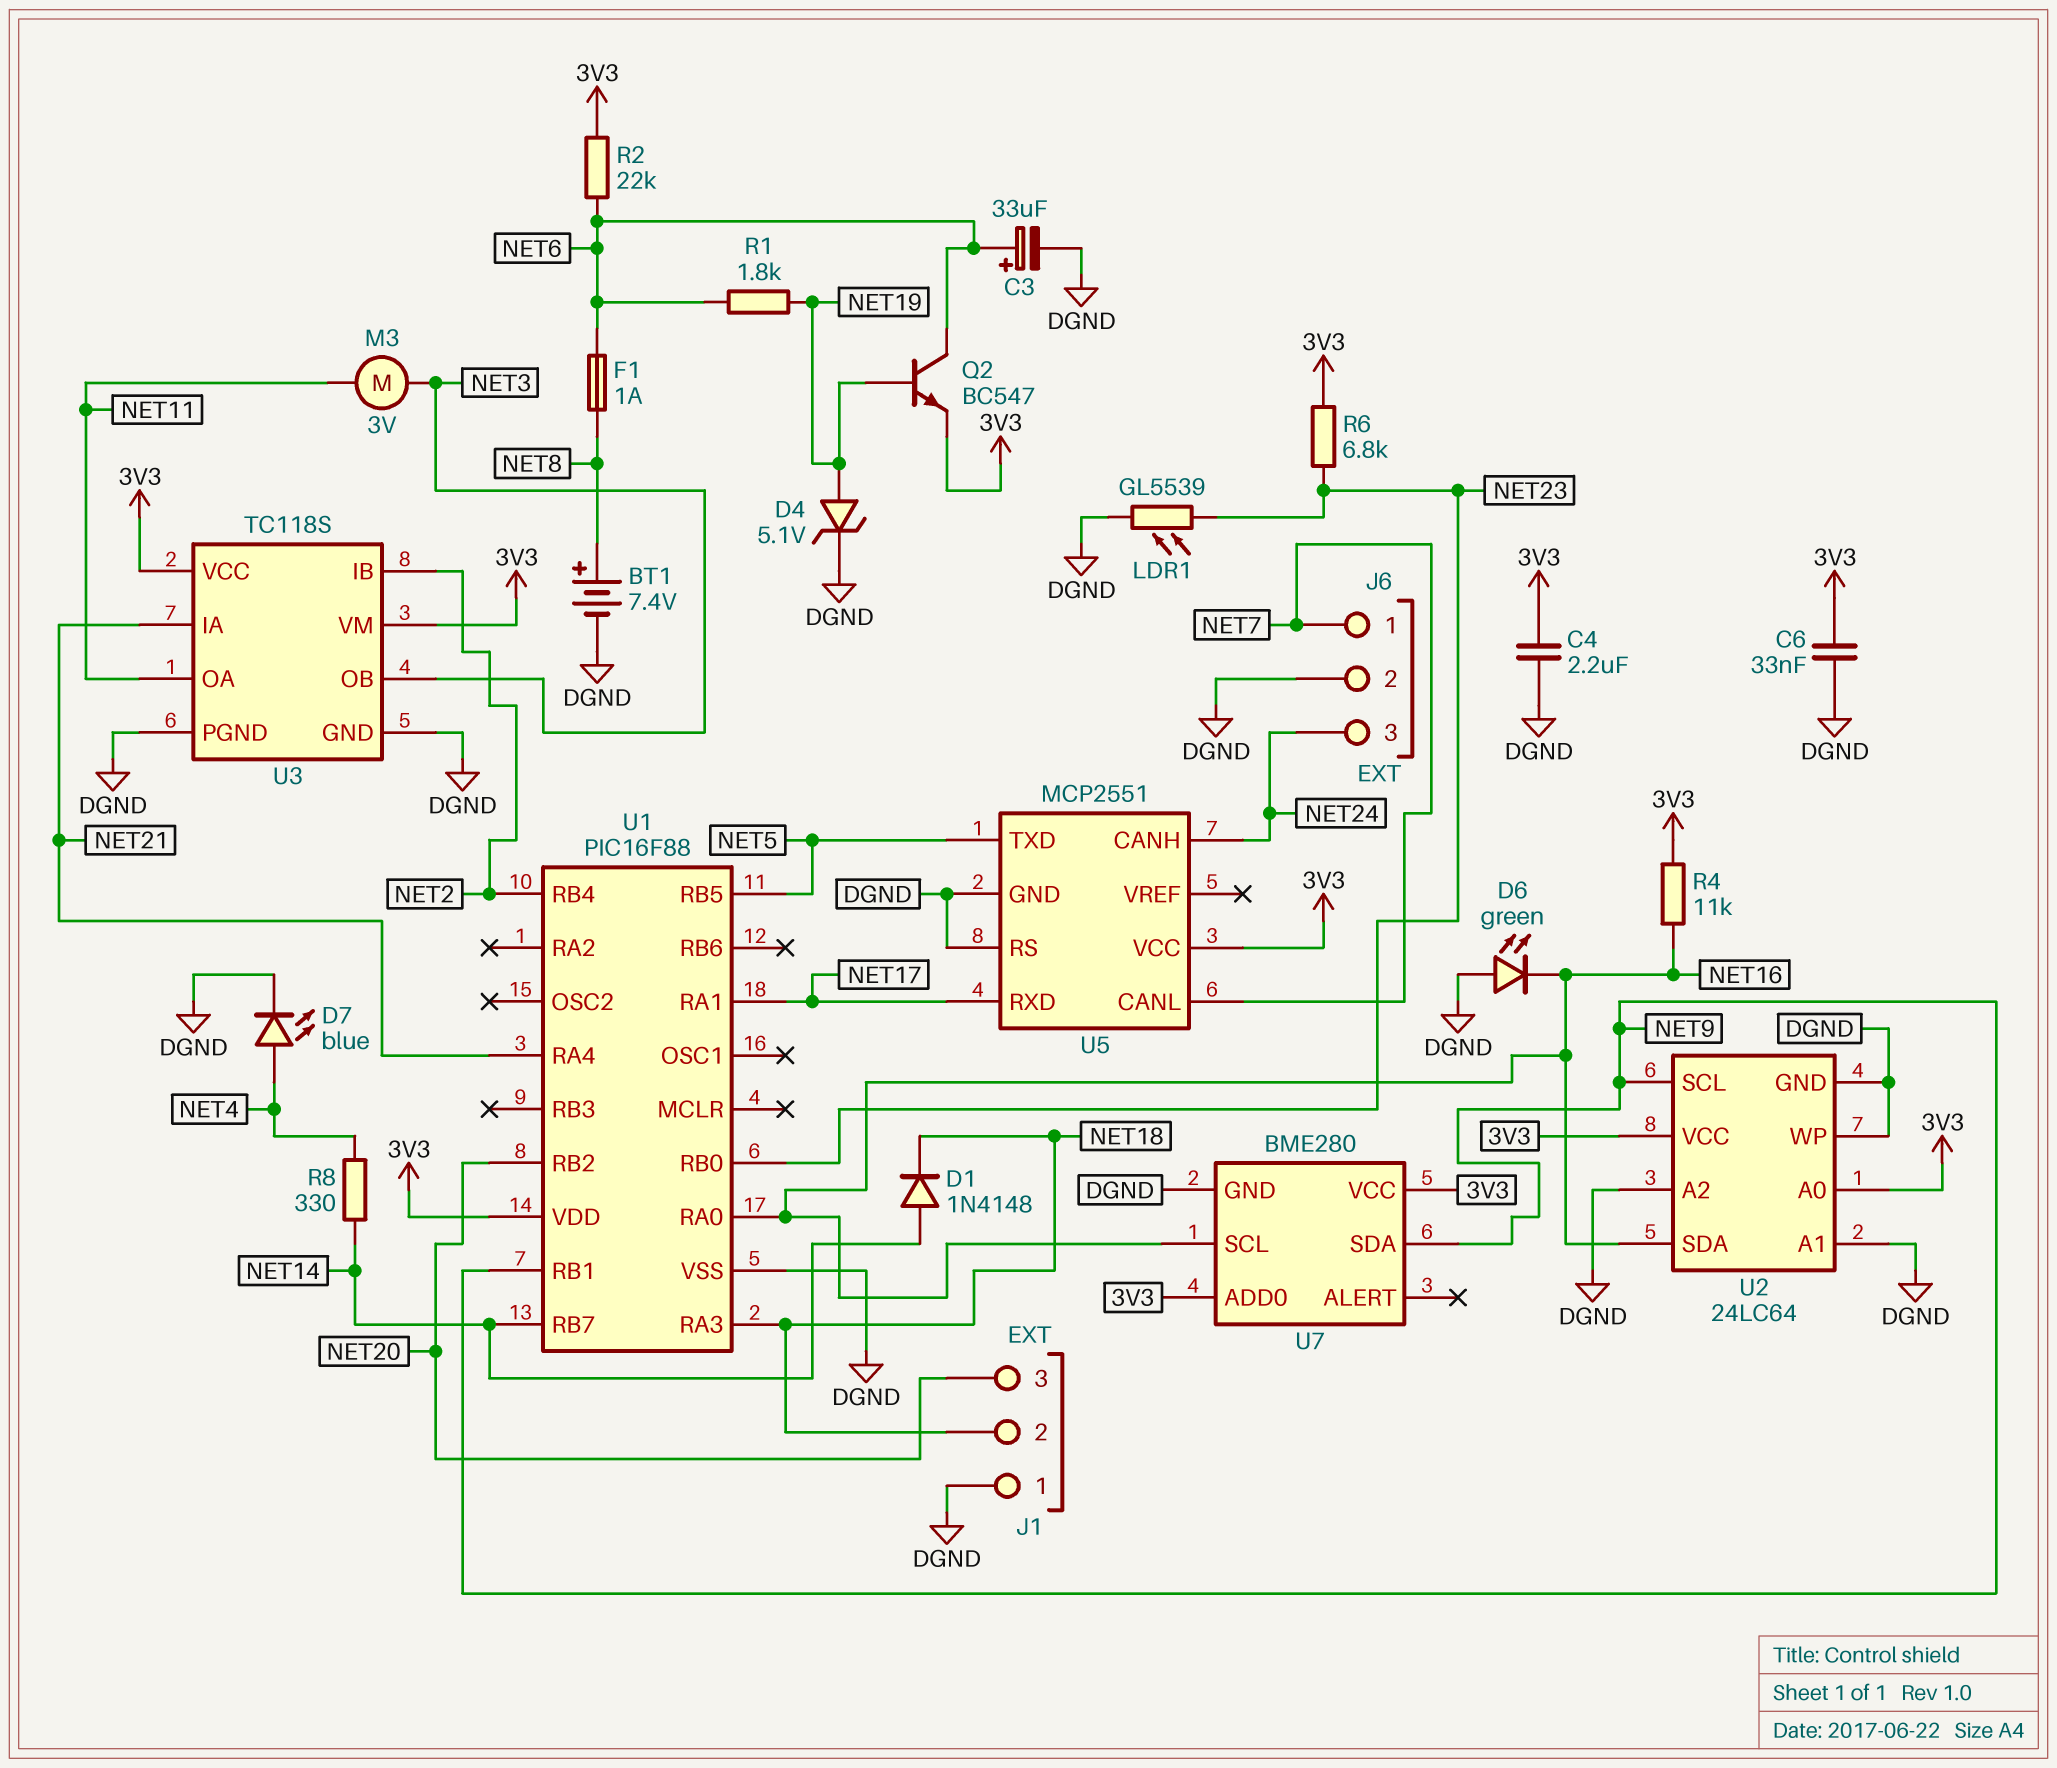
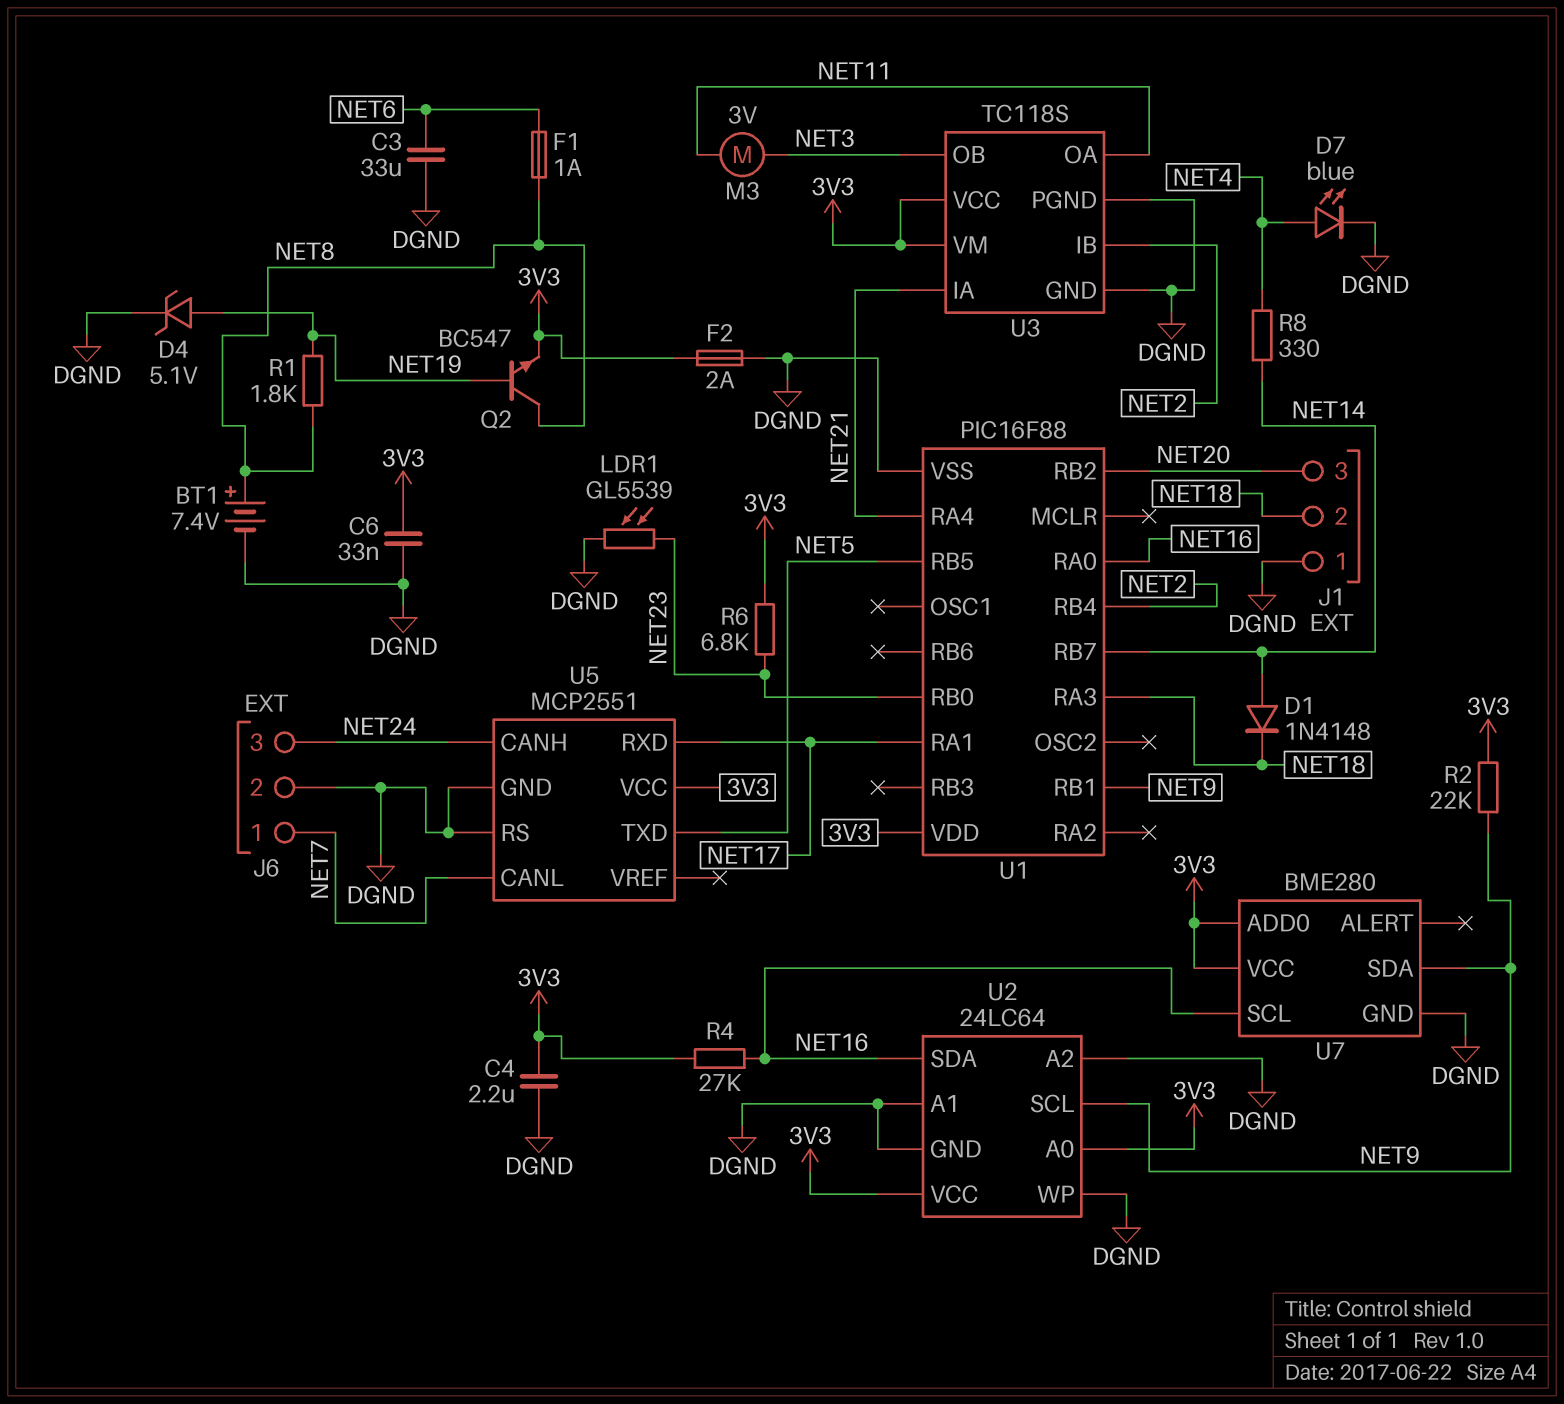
C3: 33uF (plus NET6, minus DGND) -> 33uF (DGND, NET6)
D6: LED green (A DGND, K NET16) -> none
F2: none -> 2A (3V3, DGND)
Q2: NPN BC547 (B NET19, C NET6, E 3V3) -> NPN BC547 (B NET19, C NET8, E 3V3)
R1: 1.8k (NET6, NET19) -> 1.8k (NET8, NET19)
R2: 22k (3V3, NET6) -> 22k (3V3, NET9)
R4: 11k (3V3, NET16) -> 27k (3V3, NET16)

